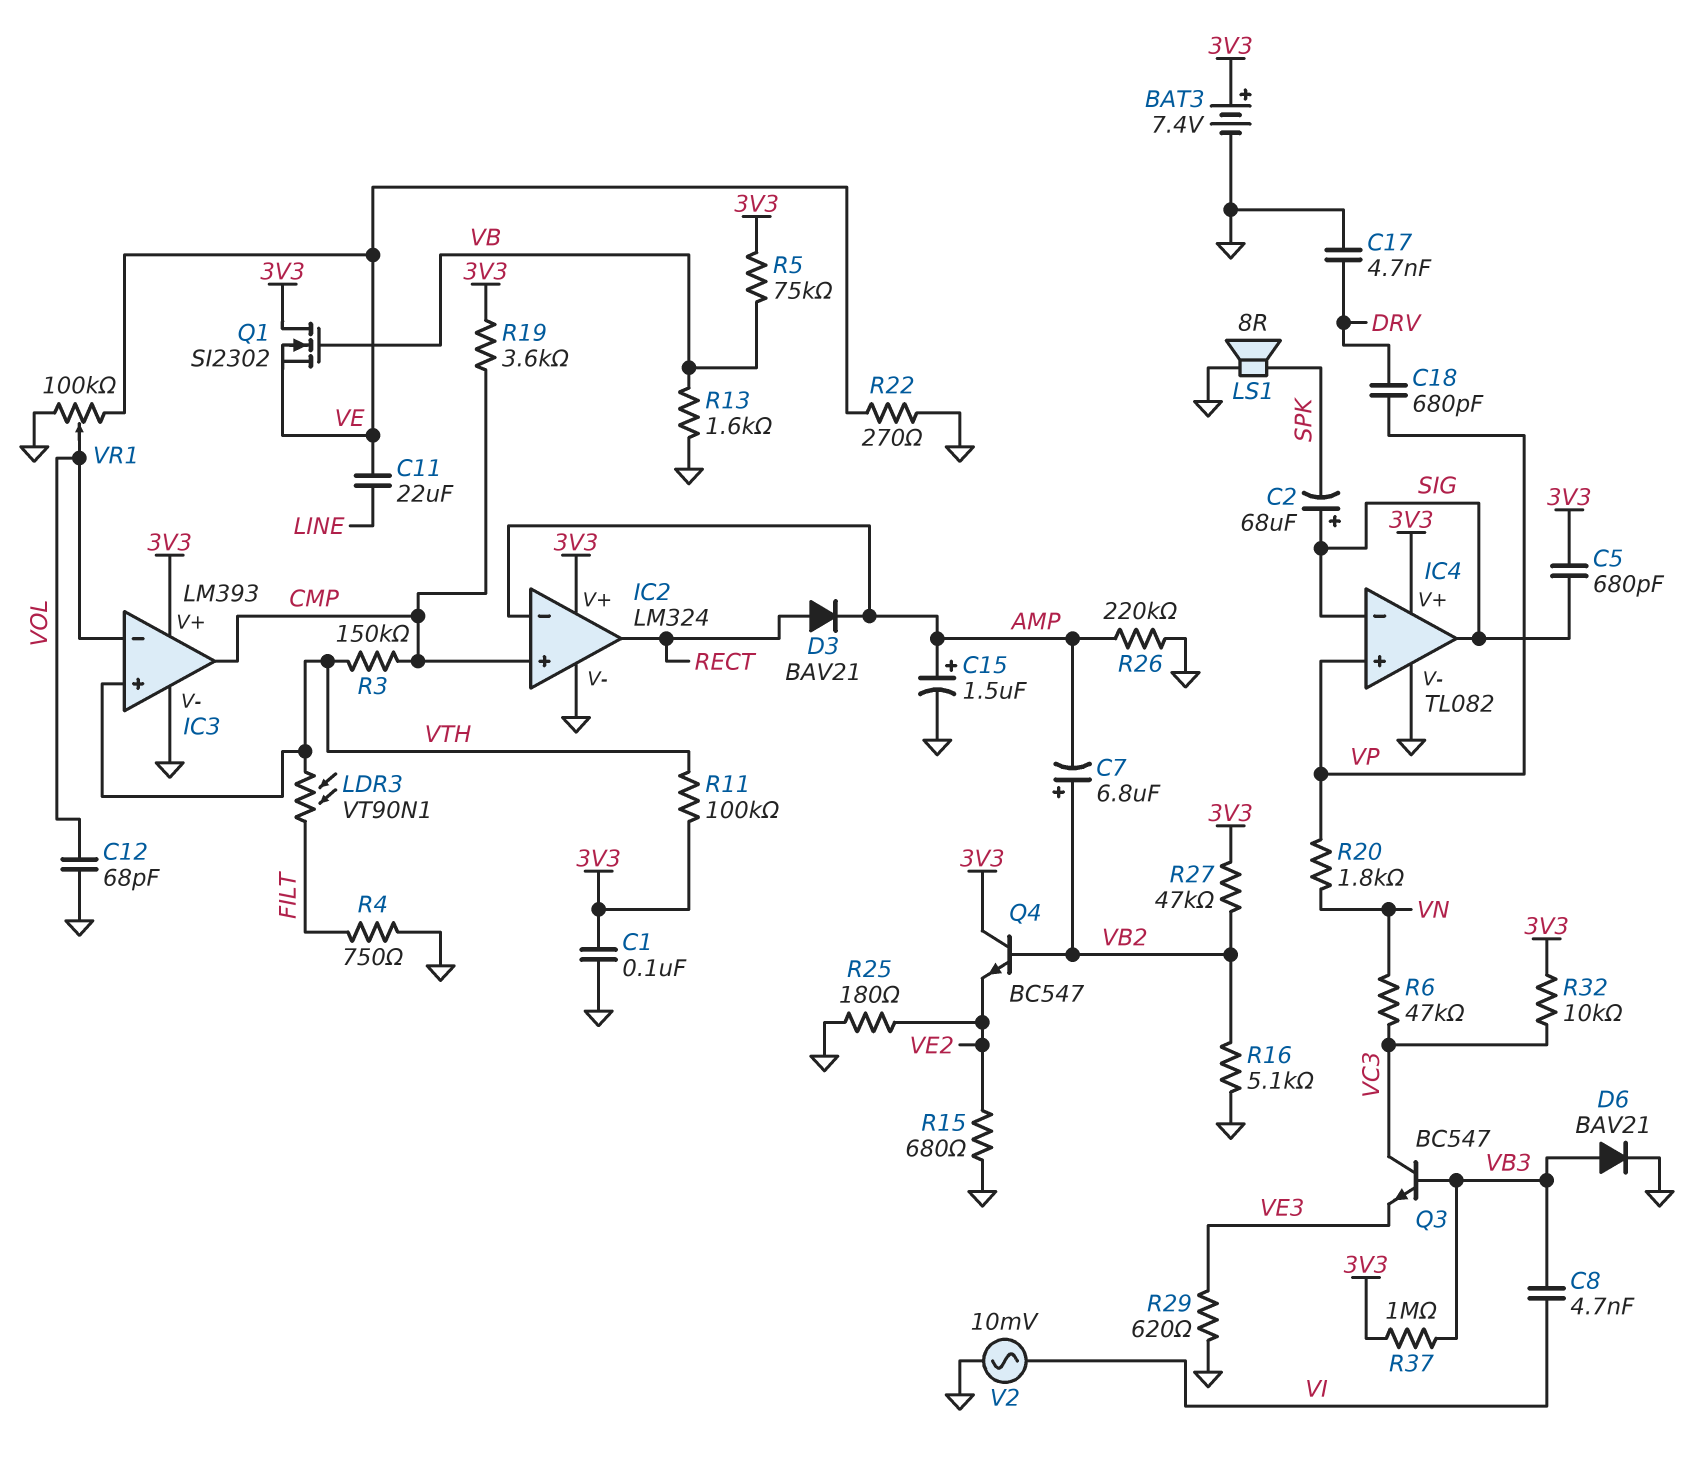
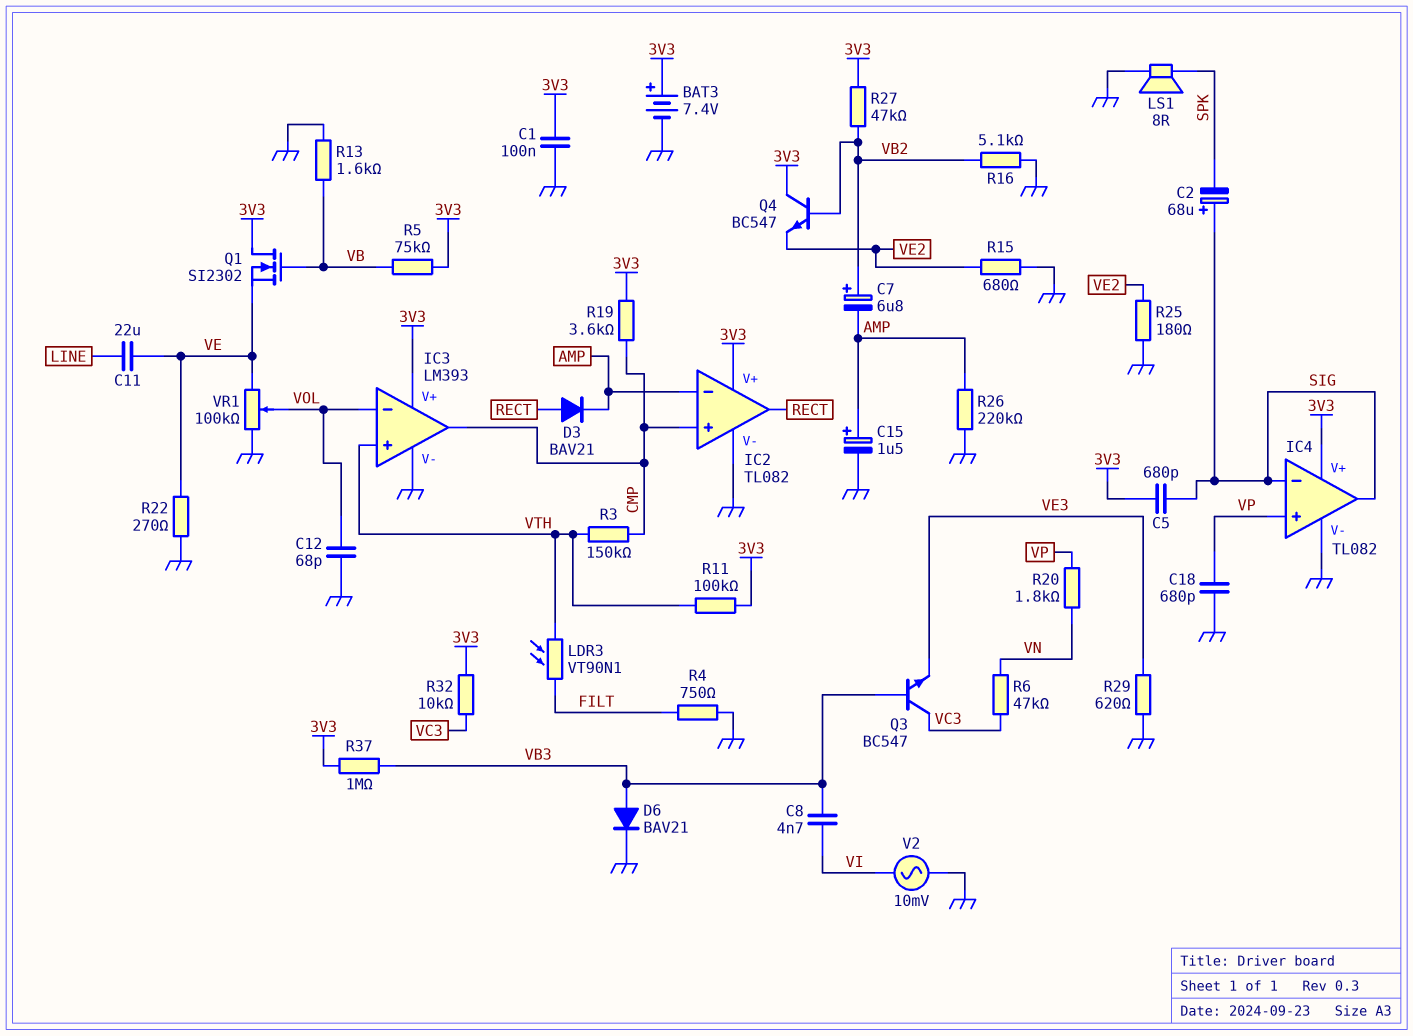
C17: 4.7nF (DRV, GND) -> none
C18: 680pF (DRV, VP) -> 680pF (GND, VP)
IC2: LM324 -> TL082

